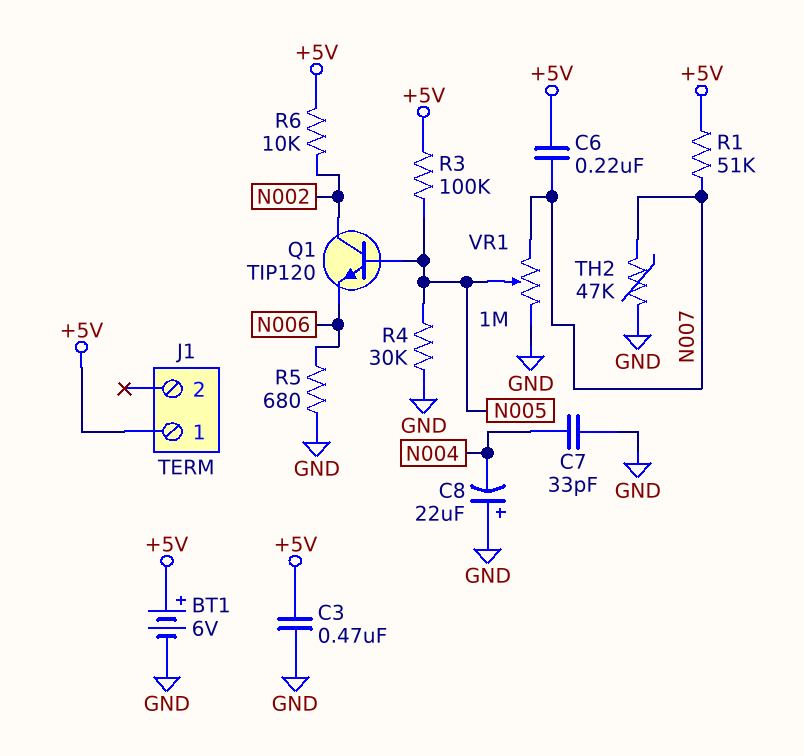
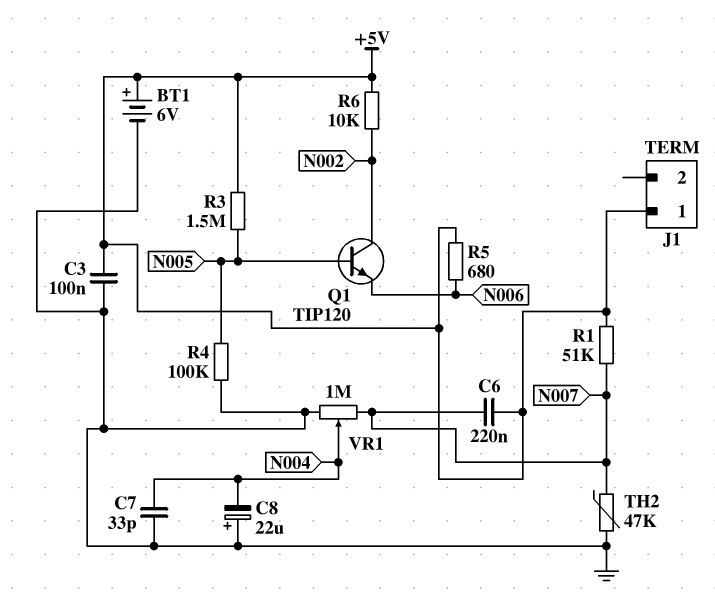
C3: 470nF (+5V, GND) -> 100nF (+5V, GND)
R3: 100k (+5V, N005) -> 1.5M (+5V, N005)
R4: 30k (GND, N005) -> 100k (GND, N005)
R5: 680 (GND, N006) -> 680 (+5V, N006)
VR1: 1M (GND, N007, wiper N005) -> 1M (GND, N007, wiper N004)

